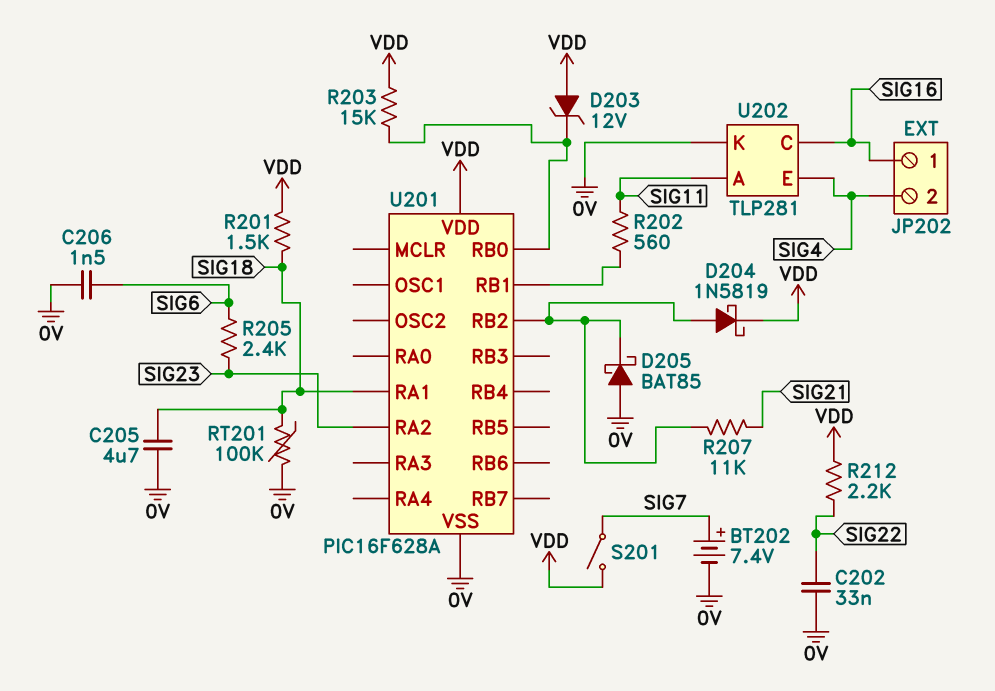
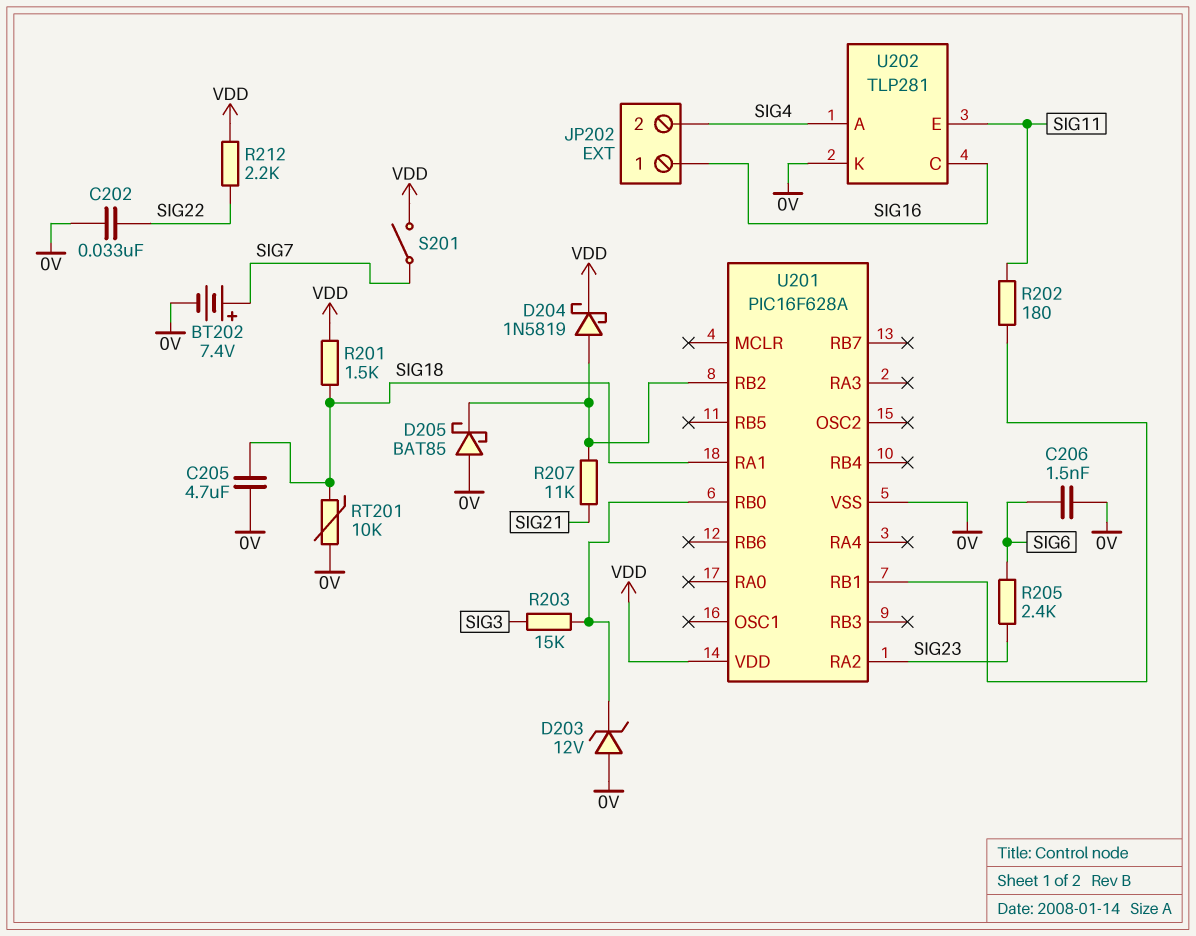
D203: zener 12V (A VDD, K U201/RB0) -> zener 12V (A 0V, K U201/RB0)
R202: 560 (SIG11, U201/RB1) -> 180 (SIG11, U201/RB1)
R203: 15k (U201/RB0, VDD) -> 15k (SIG3, U201/RB0)
RT201: 100k (0V, SIG18) -> 10k (0V, SIG18)
U202 pin A: SIG11 -> SIG4
U202 pin E: SIG4 -> SIG11

